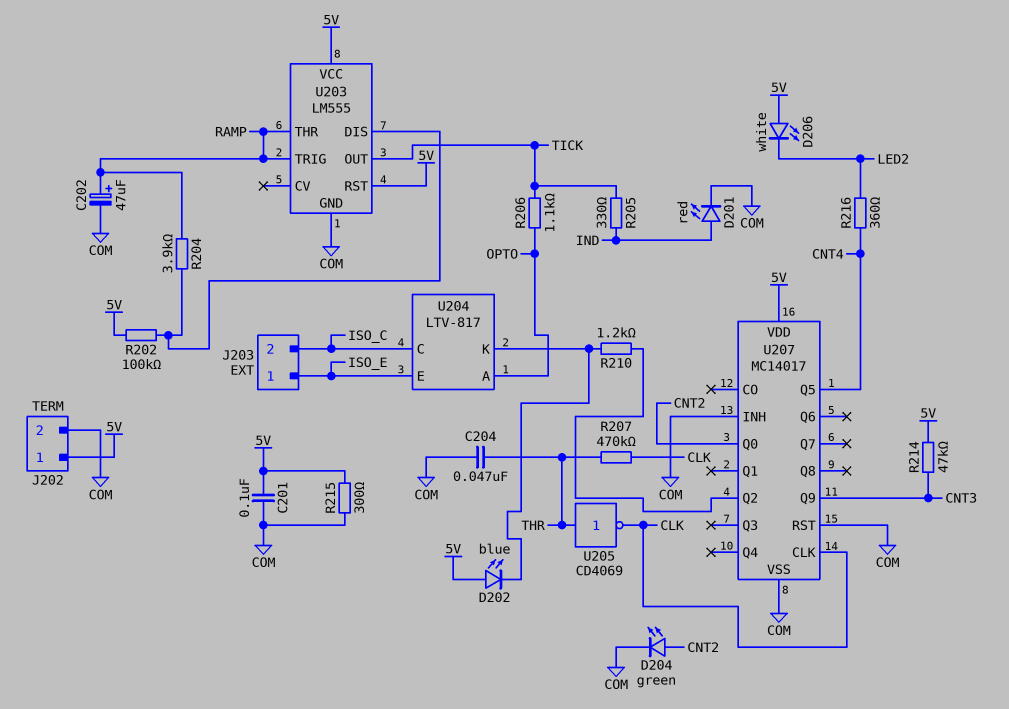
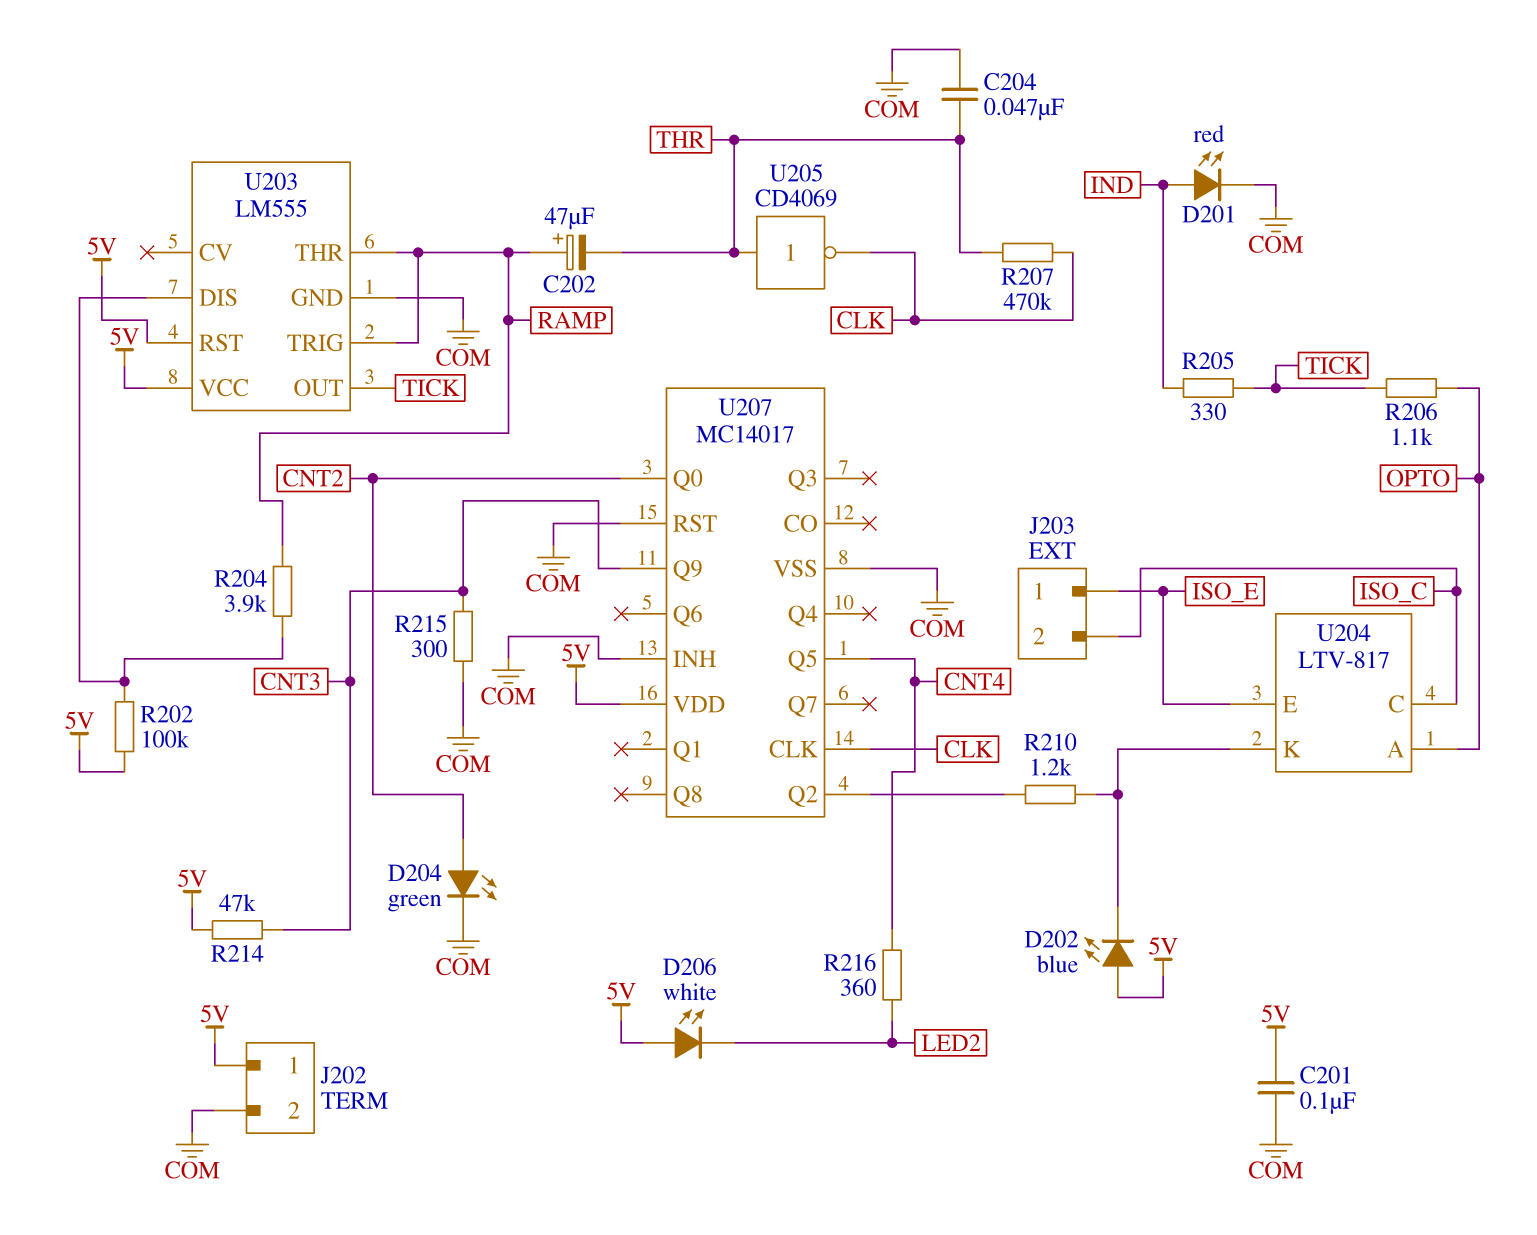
C202: 47uF (plus RAMP, minus COM) -> 47uF (plus RAMP, minus THR)
R215: 300 (5V, COM) -> 300 (CNT3, COM)

